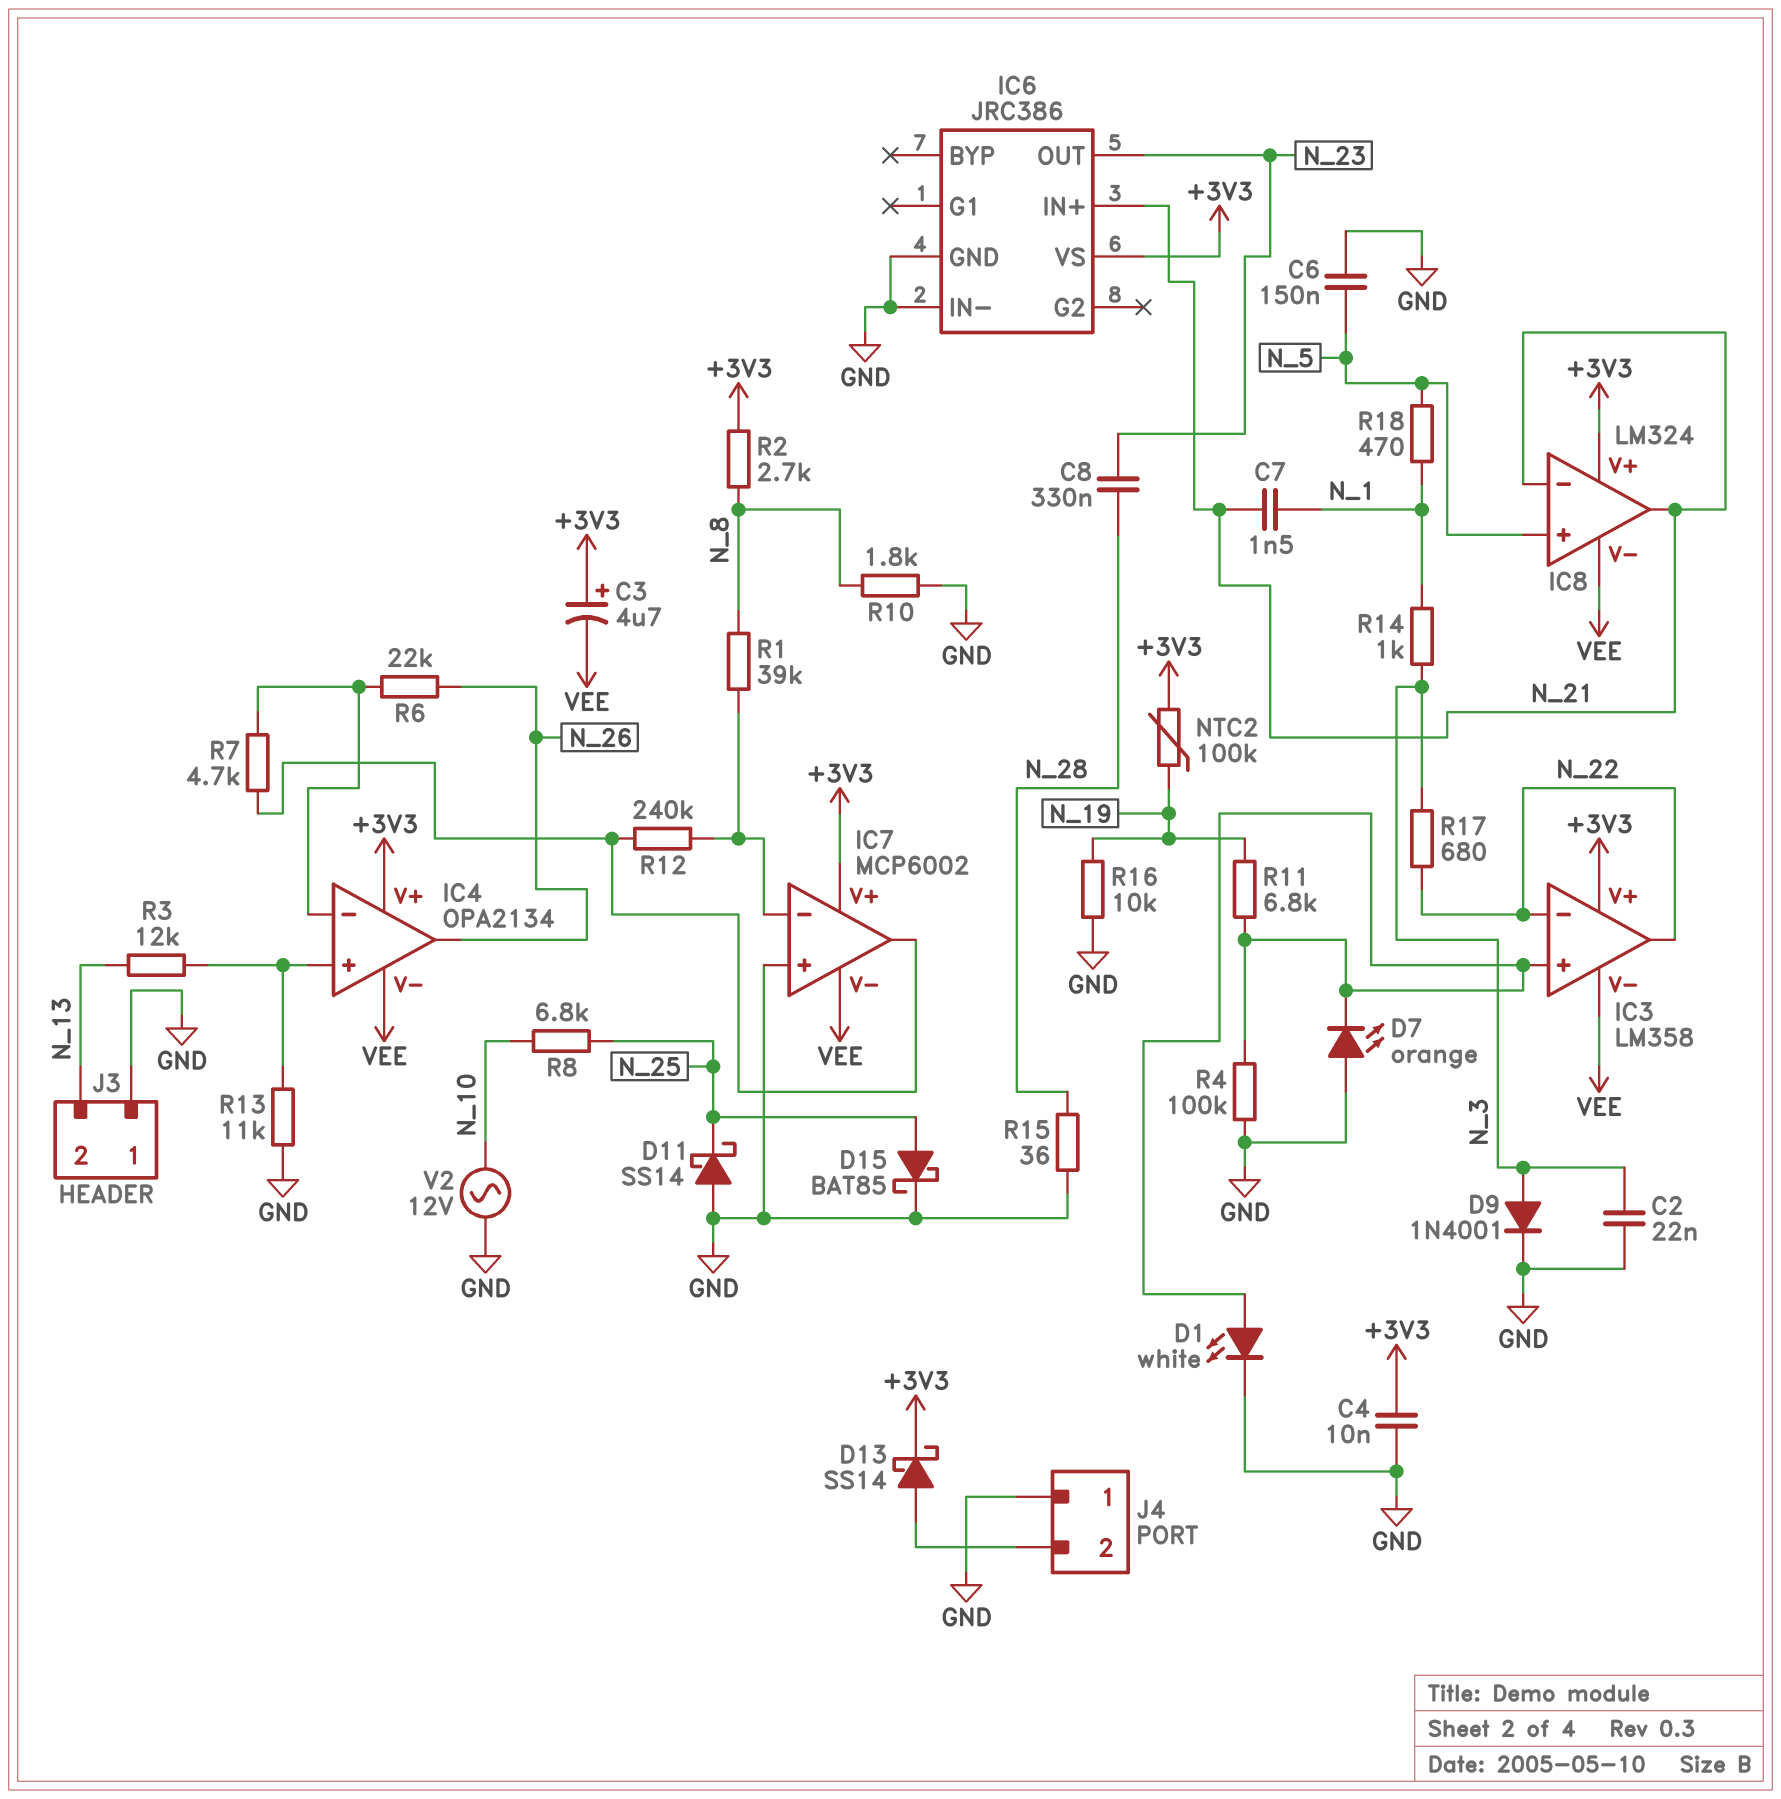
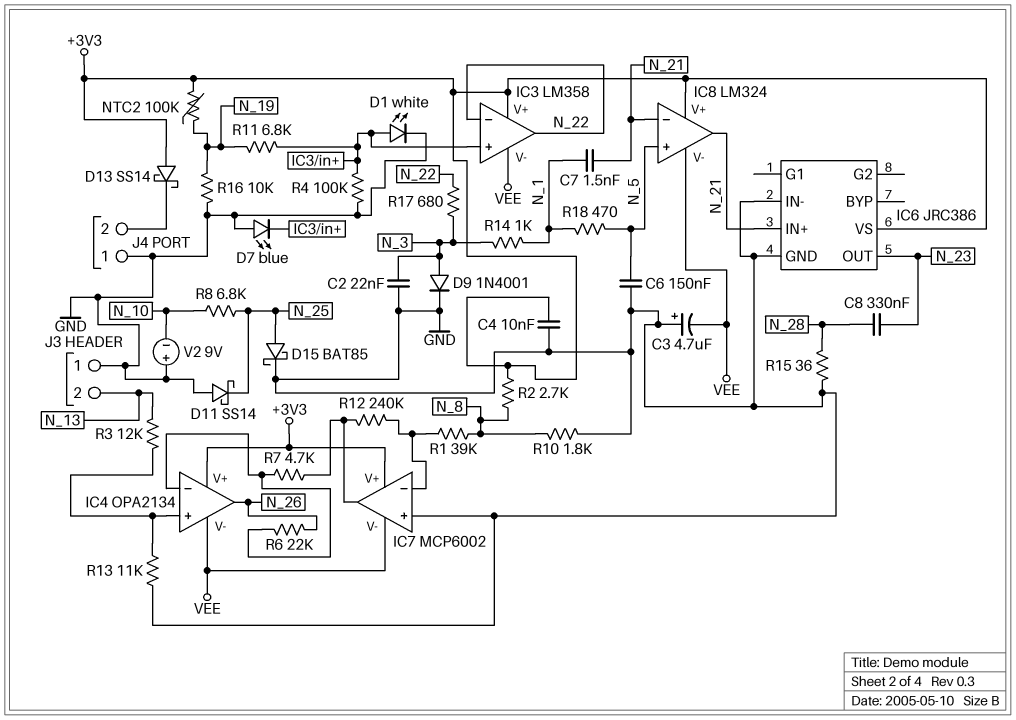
C3: 4.7uF (plus +3V3, minus VEE) -> 4.7uF (plus GND, minus VEE)
D7: LED orange (A GND, K IC3/in+) -> LED blue (A GND, K IC3/in+)
D13: schottky SS14 (A J4/2, K +3V3) -> schottky SS14 (A +3V3, K J4/2)
V2: AC 12V (GND, N_10) -> 9V (plus GND, minus N_10)

